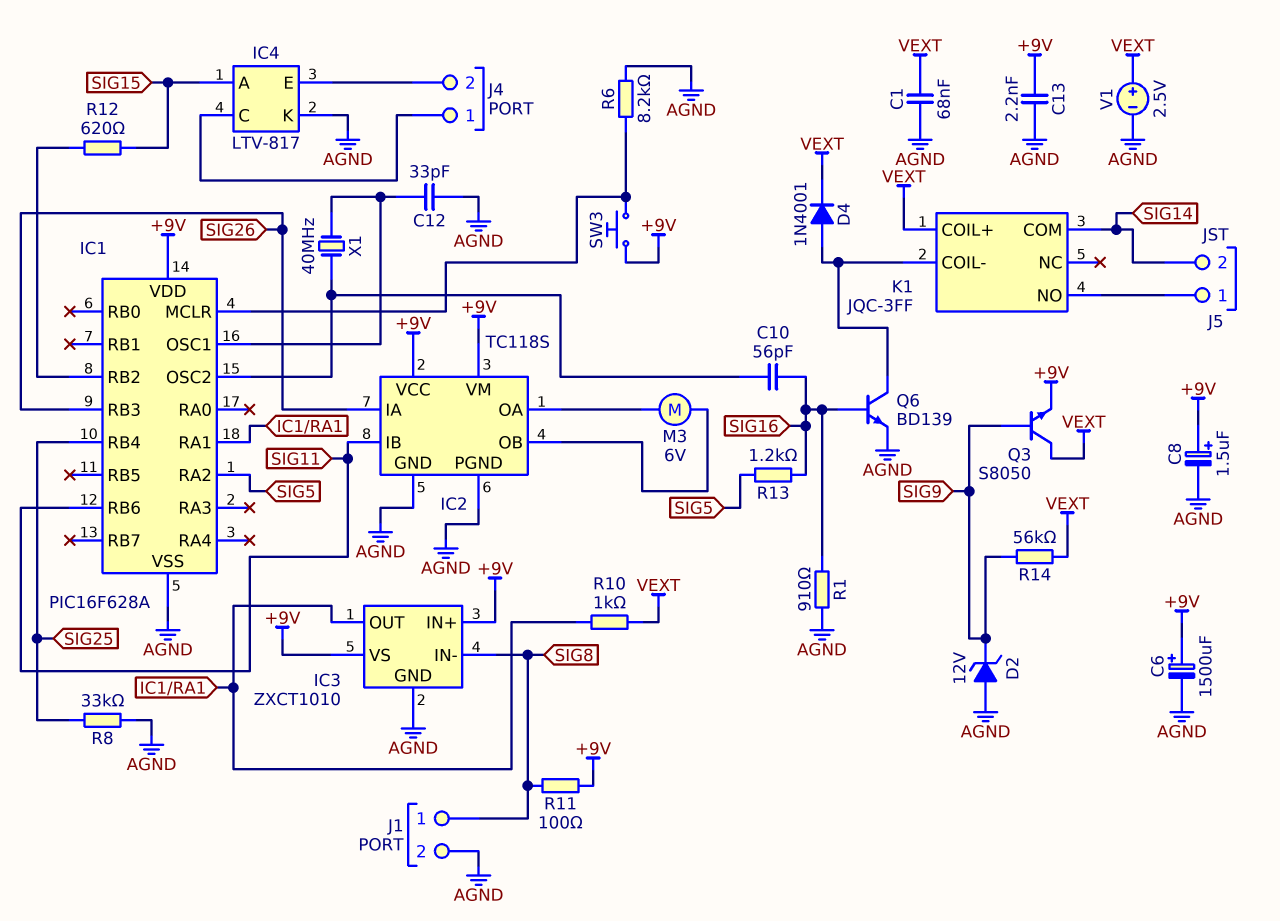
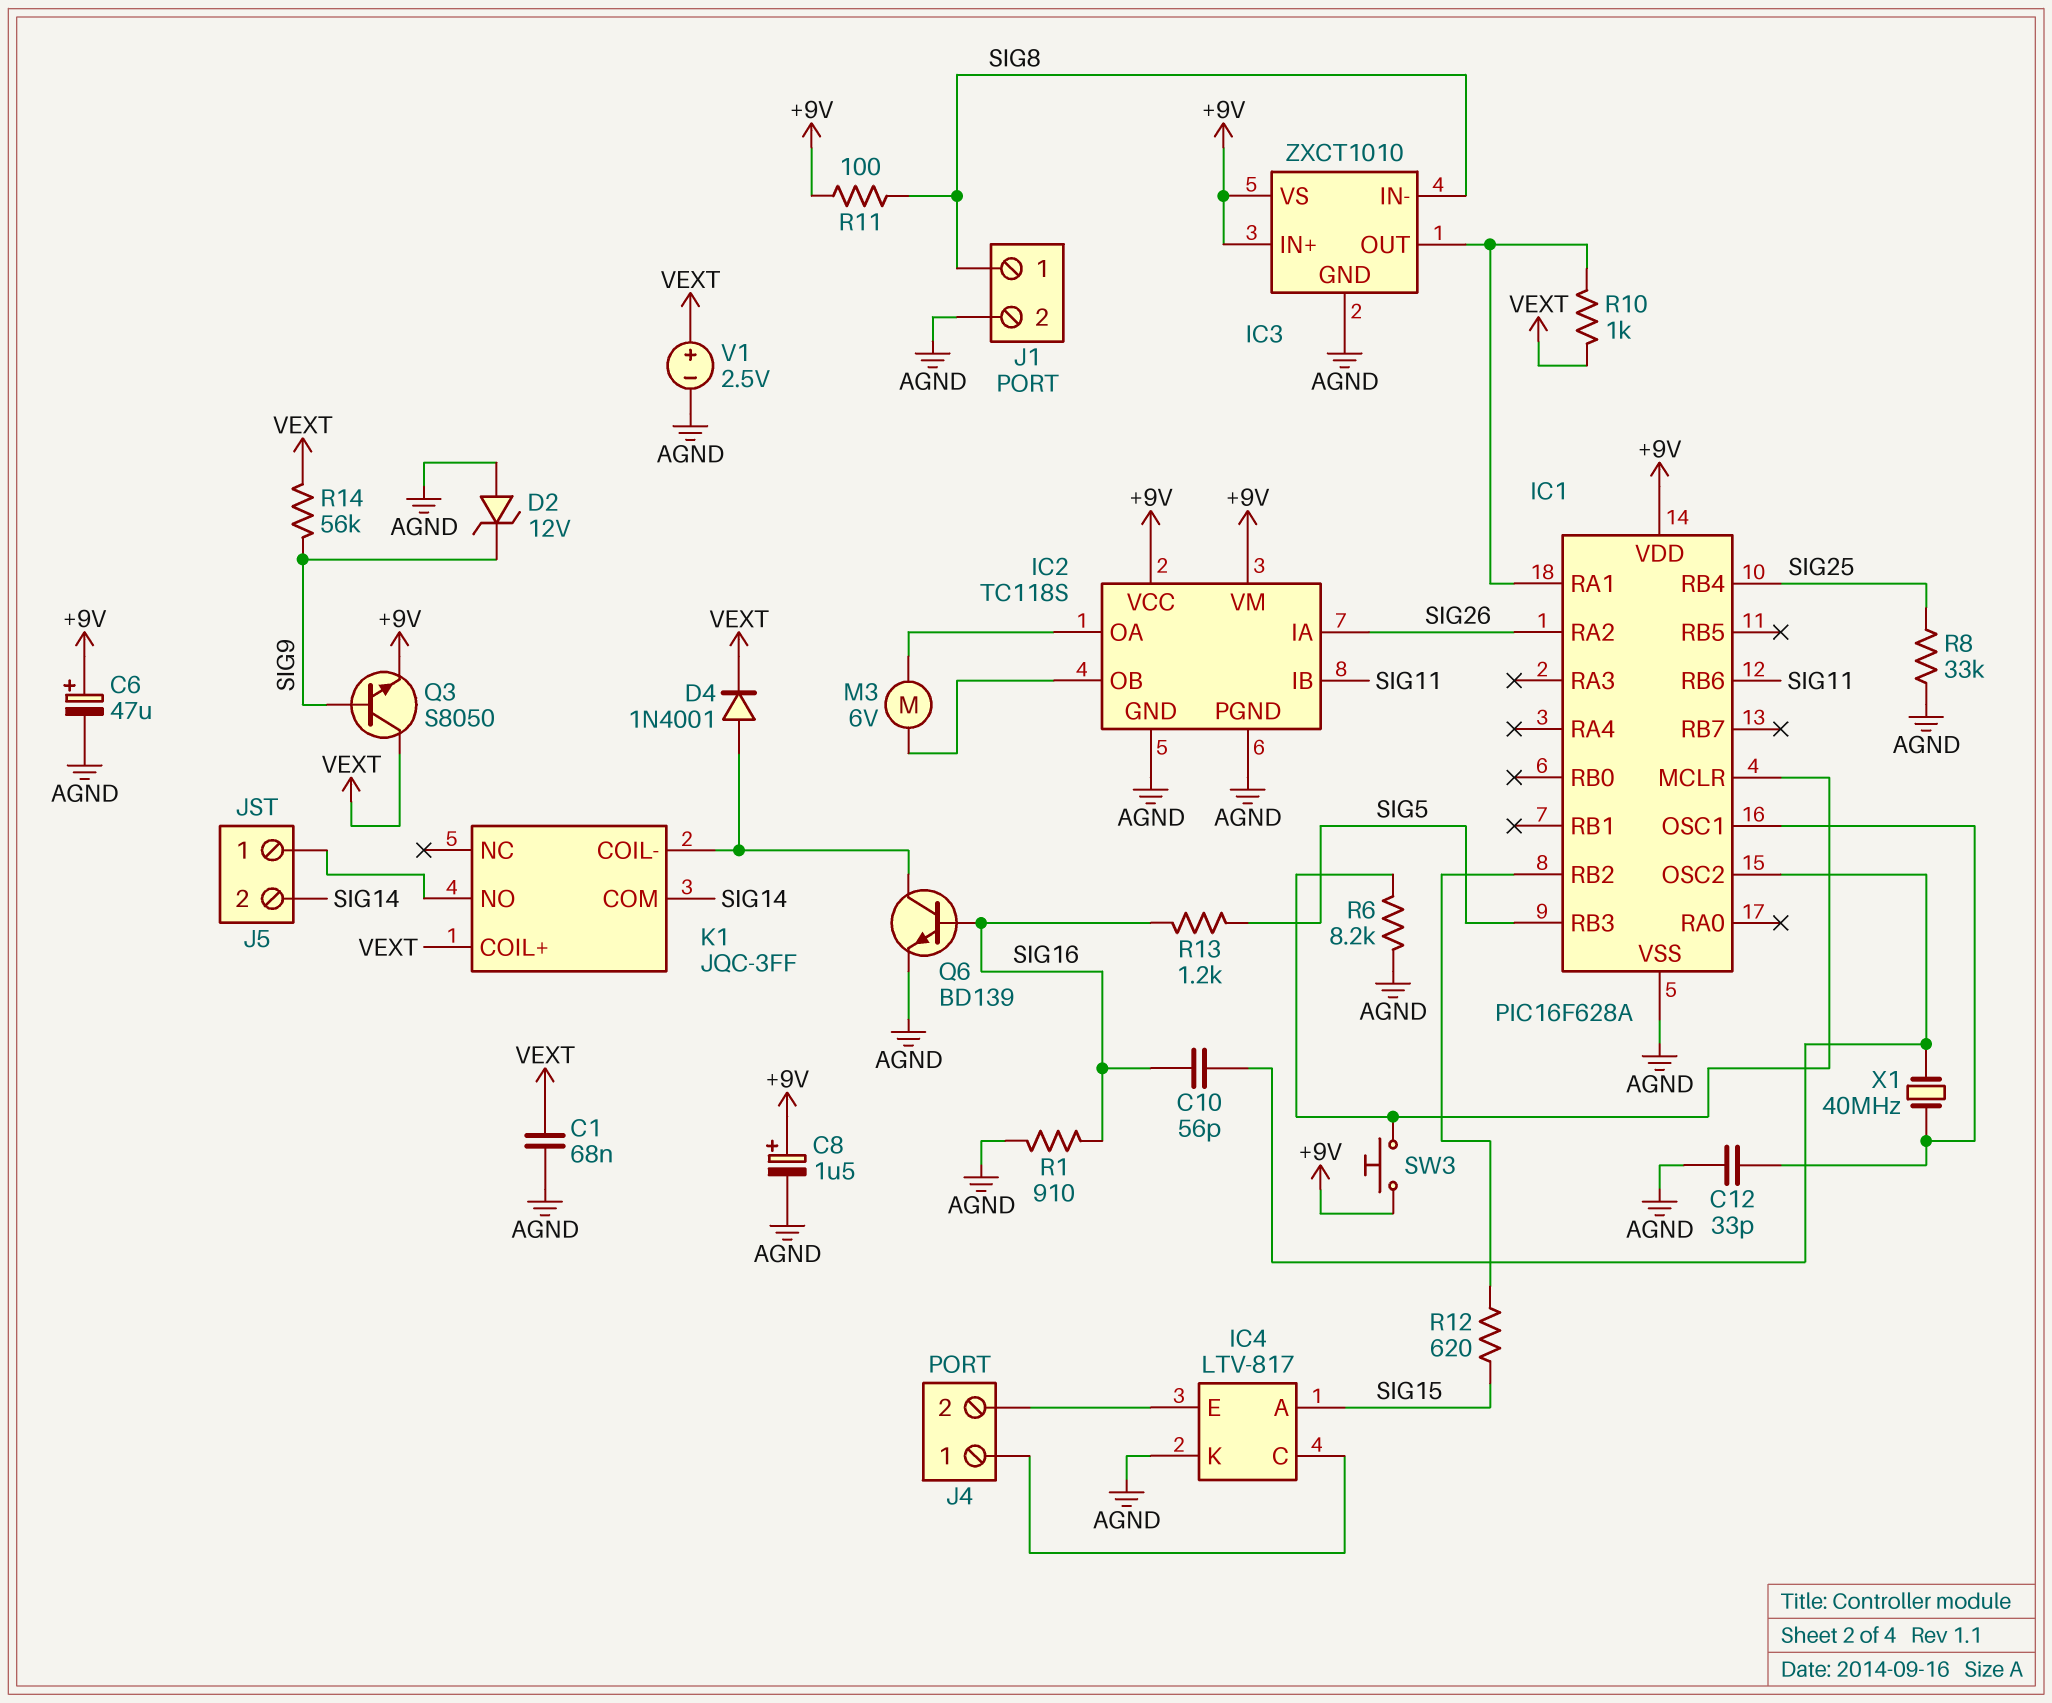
C6: 1500uF (plus +9V, minus AGND) -> 47uF (plus +9V, minus AGND)
C13: 2.2nF (+9V, AGND) -> none
IC1 pin RA2: SIG5 -> SIG26
IC1 pin RB3: SIG26 -> SIG5

